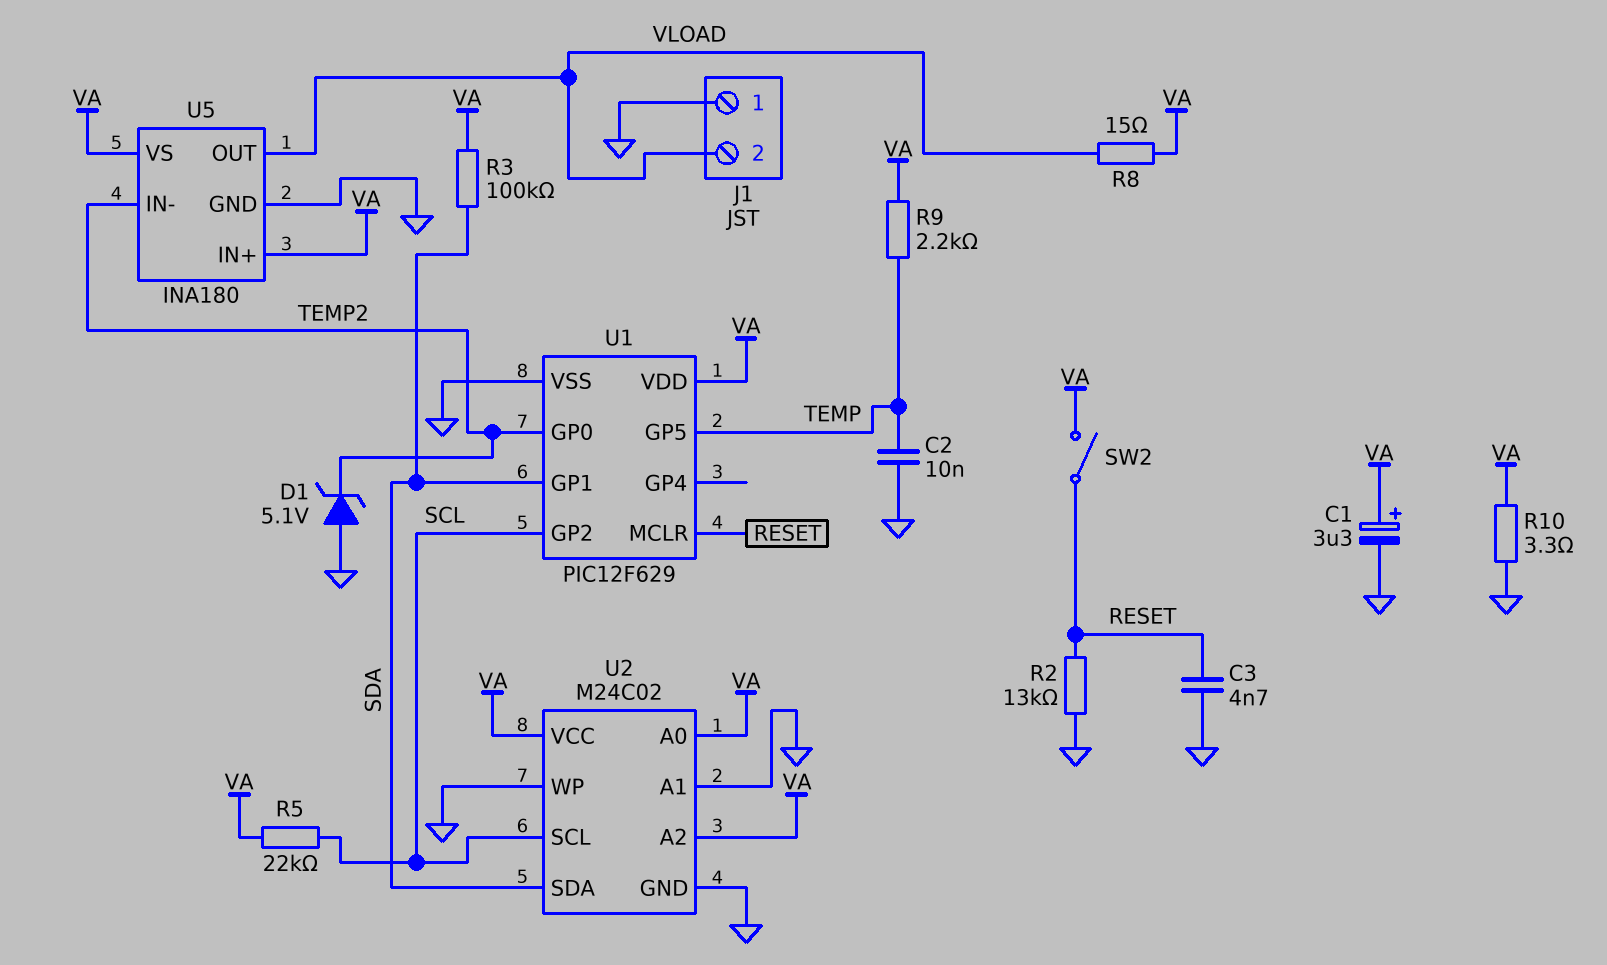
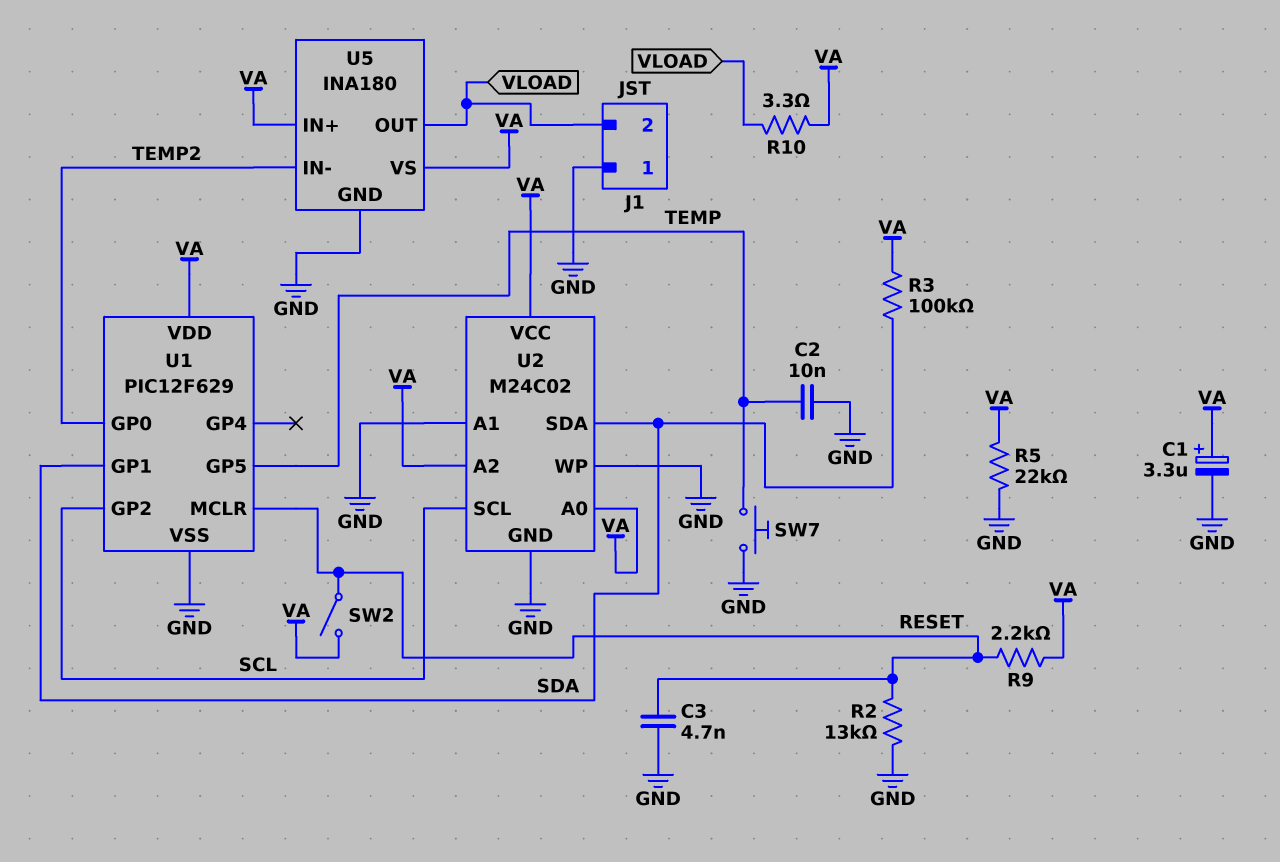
D1: zener 5.1V (A GND, K TEMP2) -> none
R5: 22k (SCL, VA) -> 22k (GND, VA)
R8: 15 (VA, VLOAD) -> none
R9: 2.2k (TEMP, VA) -> 2.2k (RESET, VA)
R10: 3.3 (GND, VA) -> 3.3 (VA, VLOAD)
SW7: none -> button (GND, TEMP)

